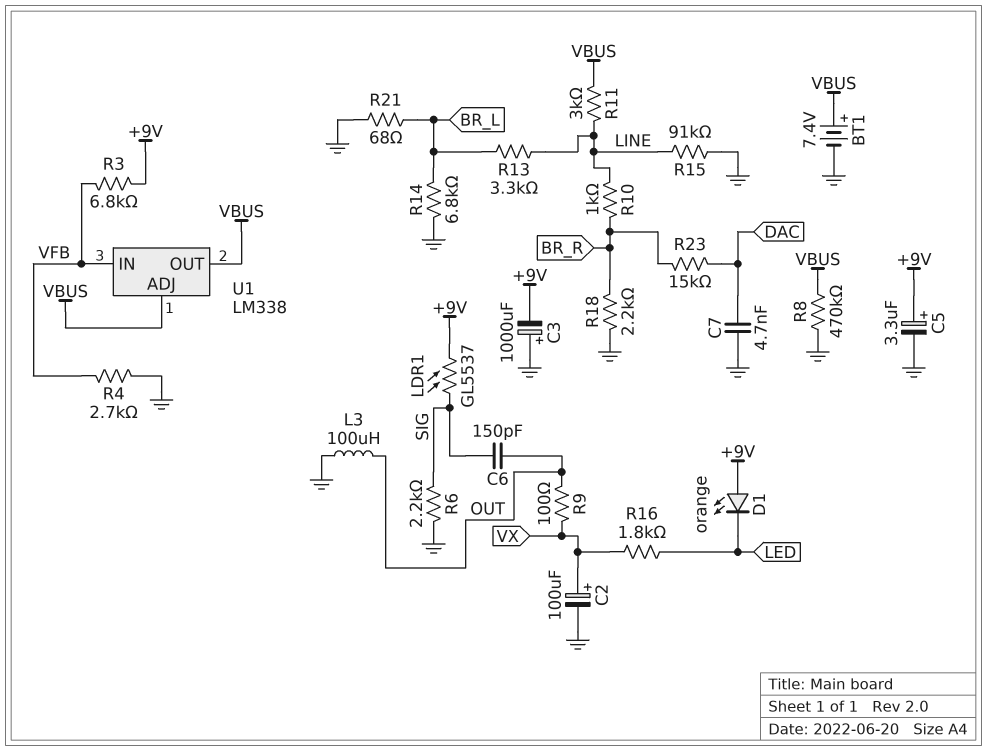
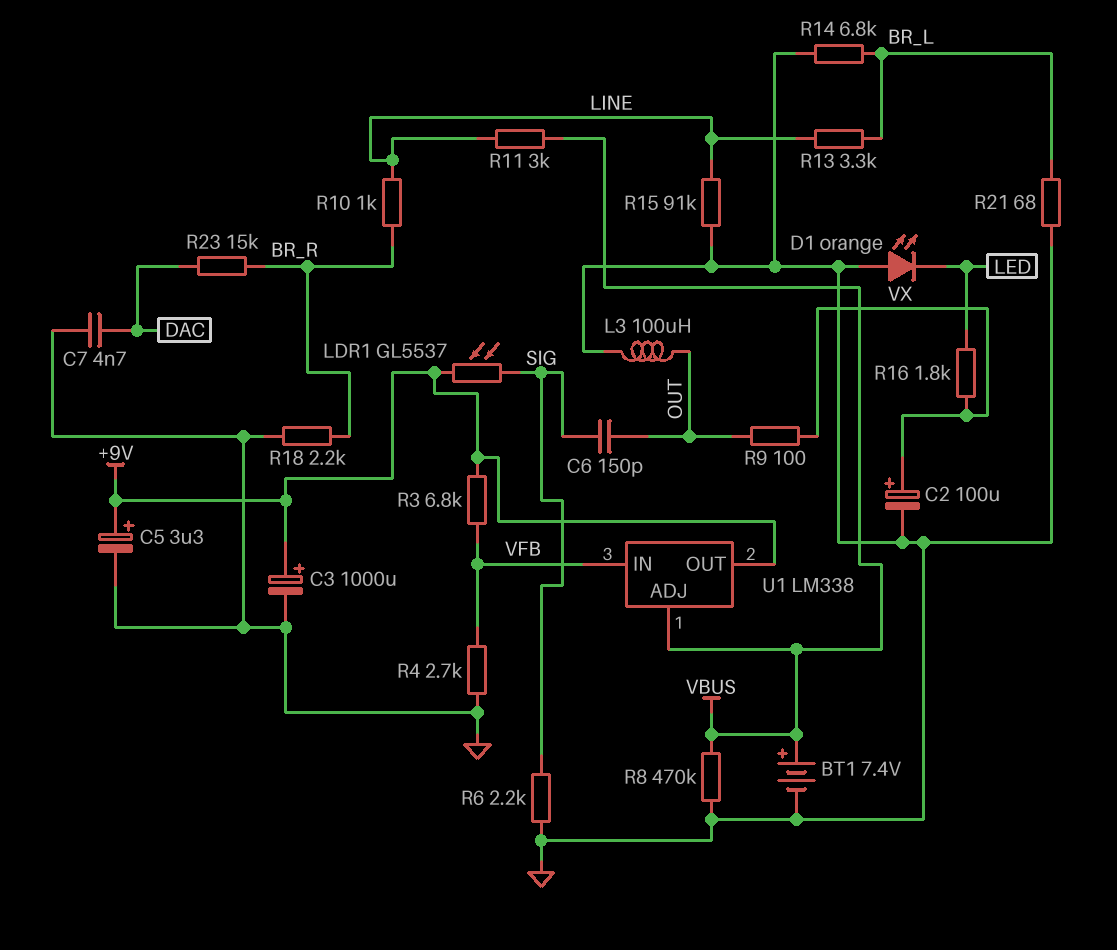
C3: 1000uF (plus GND, minus +9V) -> 1000uF (plus +9V, minus GND)
D1: LED orange (A +9V, K LED) -> LED orange (A GND, K LED)
U1 pin OUT: VBUS -> +9V

